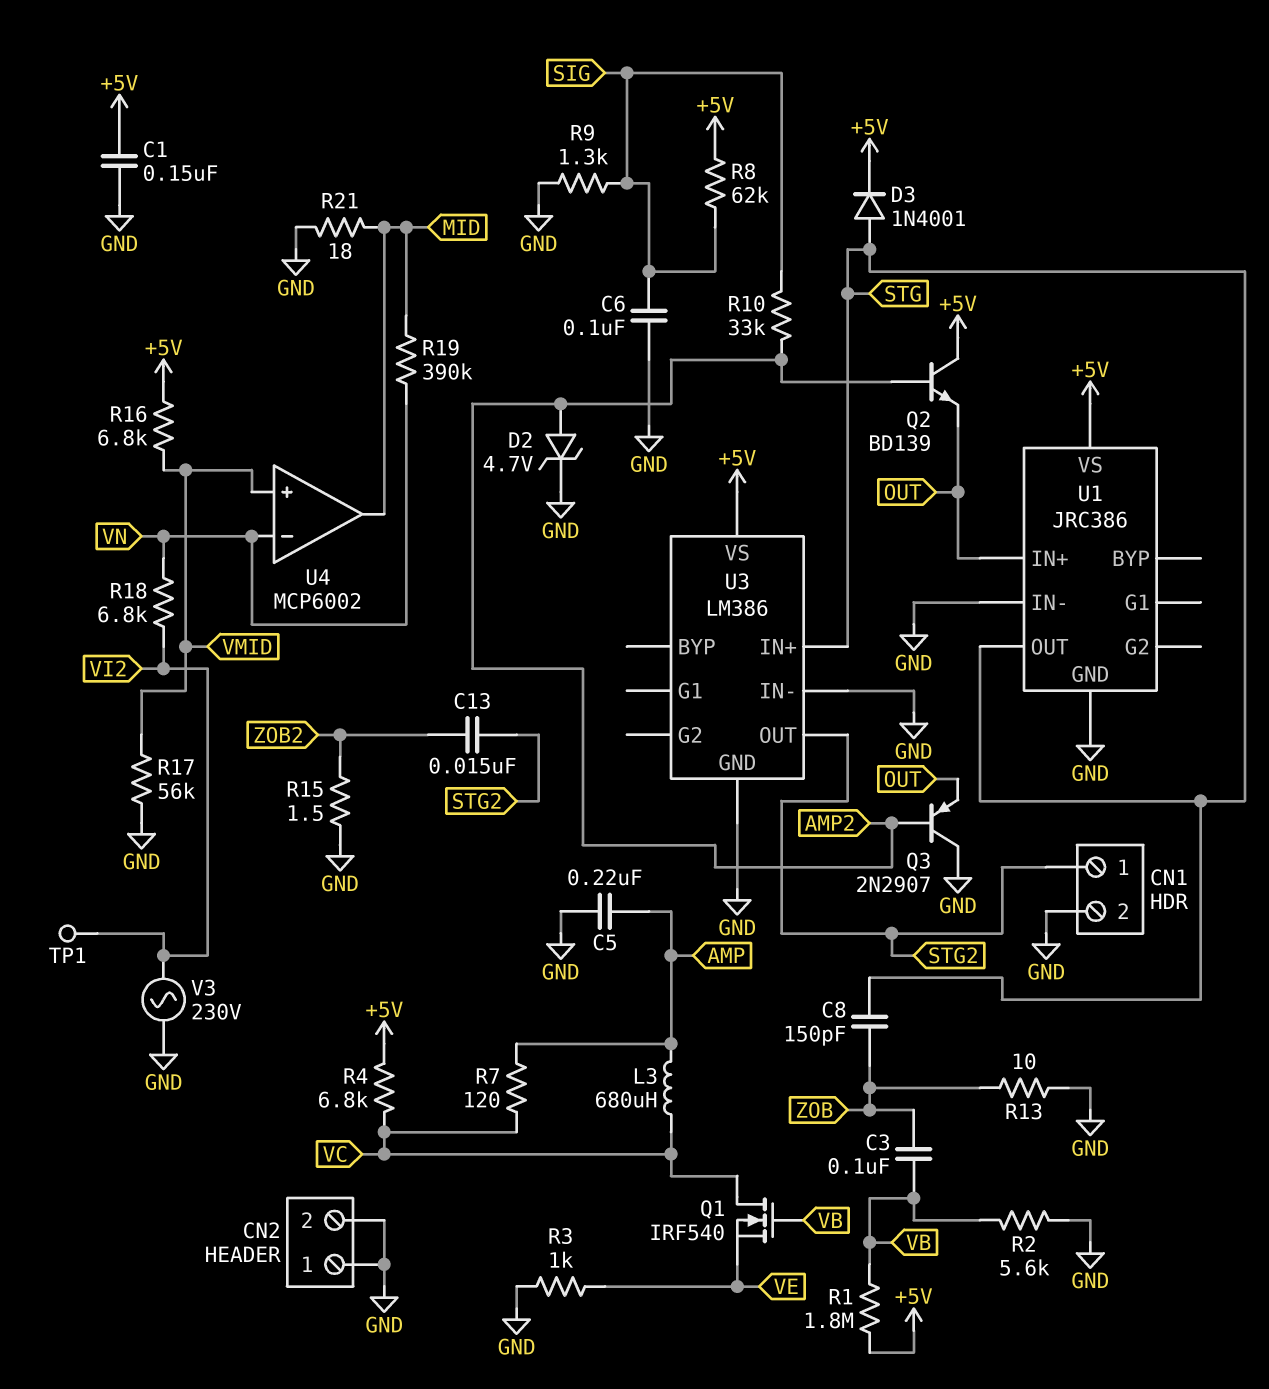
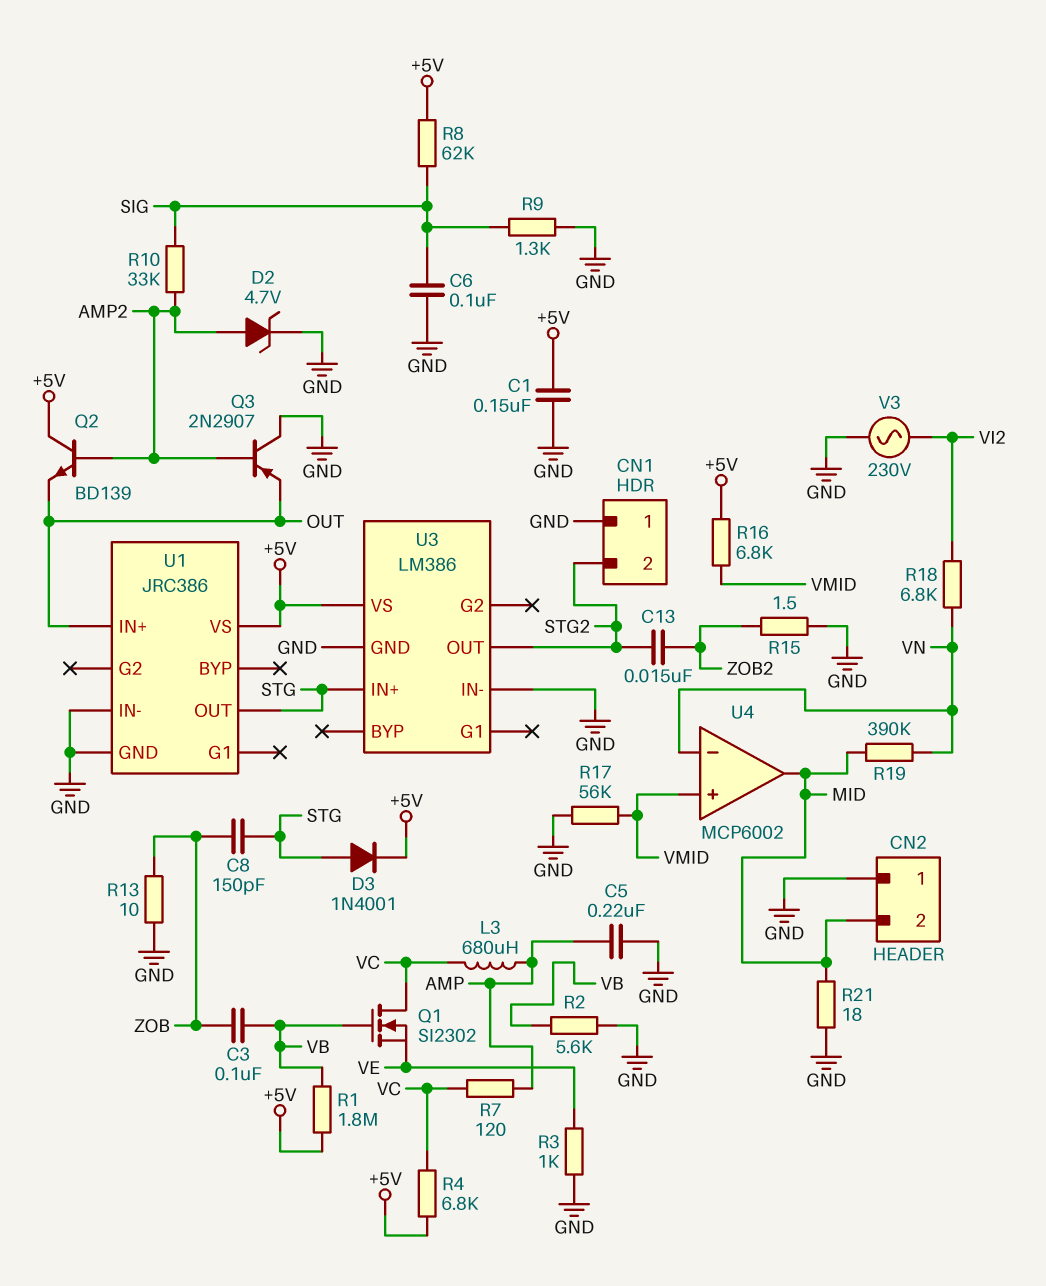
CN1 pin 1: STG2 -> GND
CN1 pin 2: GND -> STG2
CN2 pin 2: GND -> MID
Q1: NMOS IRF540 (G VB, D VC, S VE) -> NMOS SI2302 (G VB, D VC, S VE)
TP1: test point (VI2) -> none

